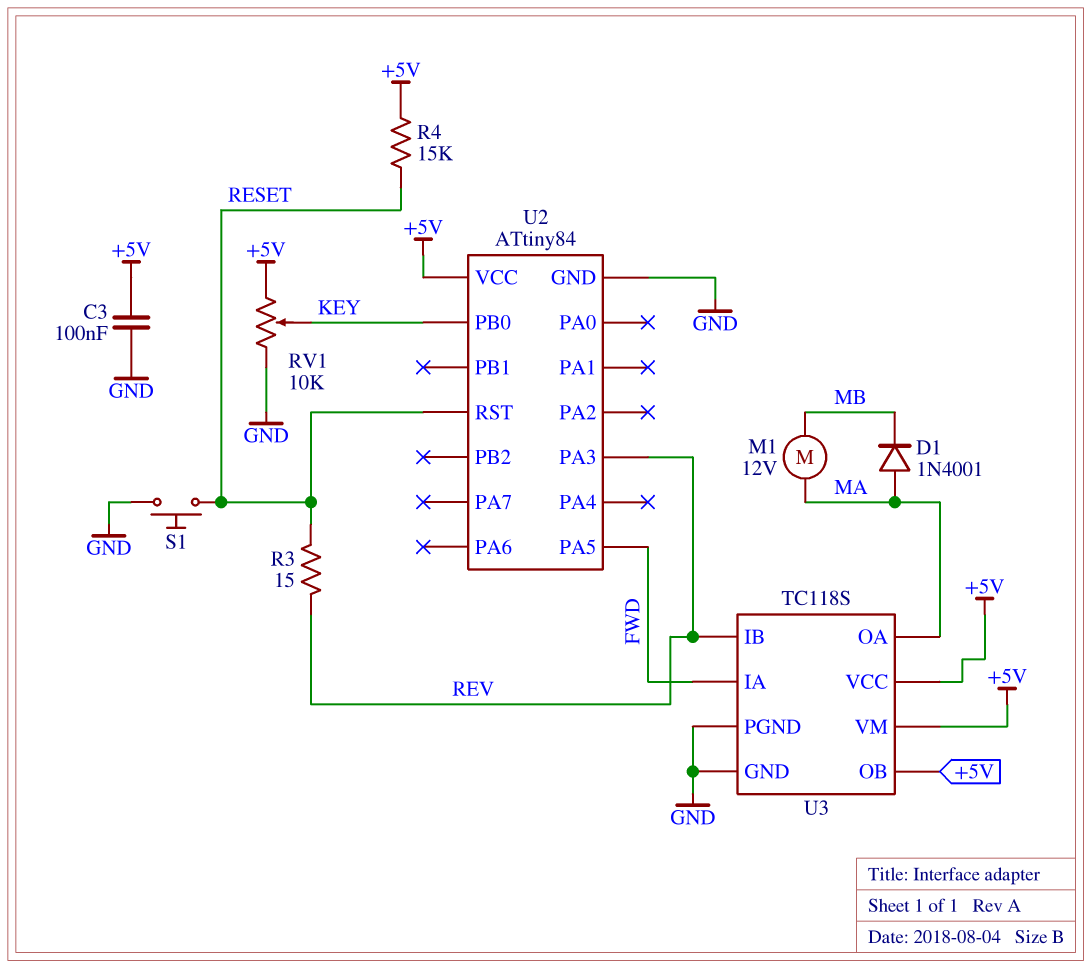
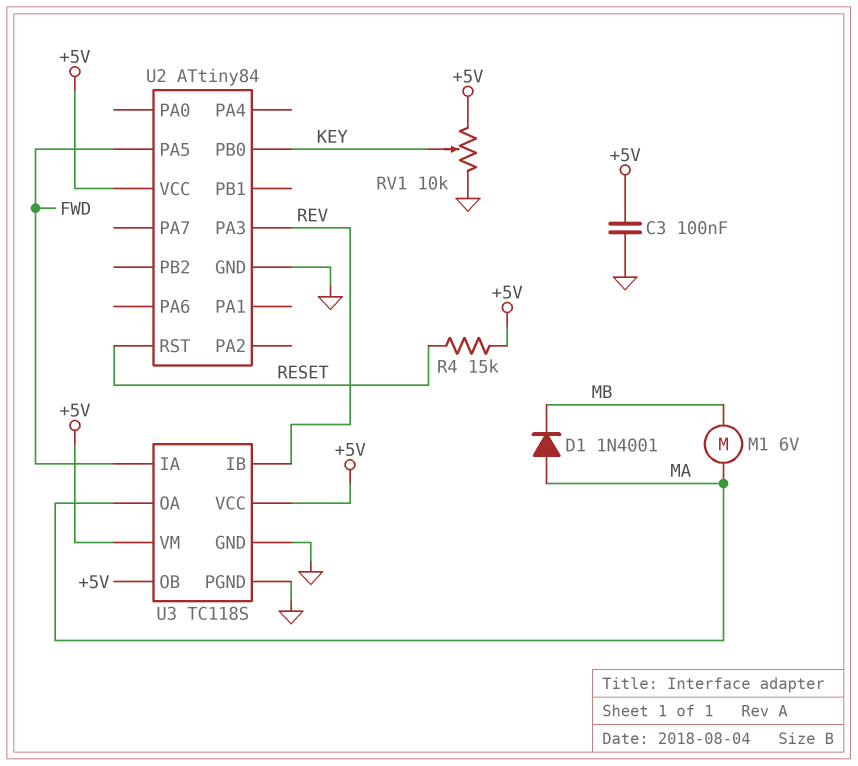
M1: motor 12V (MA, MB) -> motor 6V (MA, MB)
R3: 15 (RESET, REV) -> none
S1: button (GND, RESET) -> none

